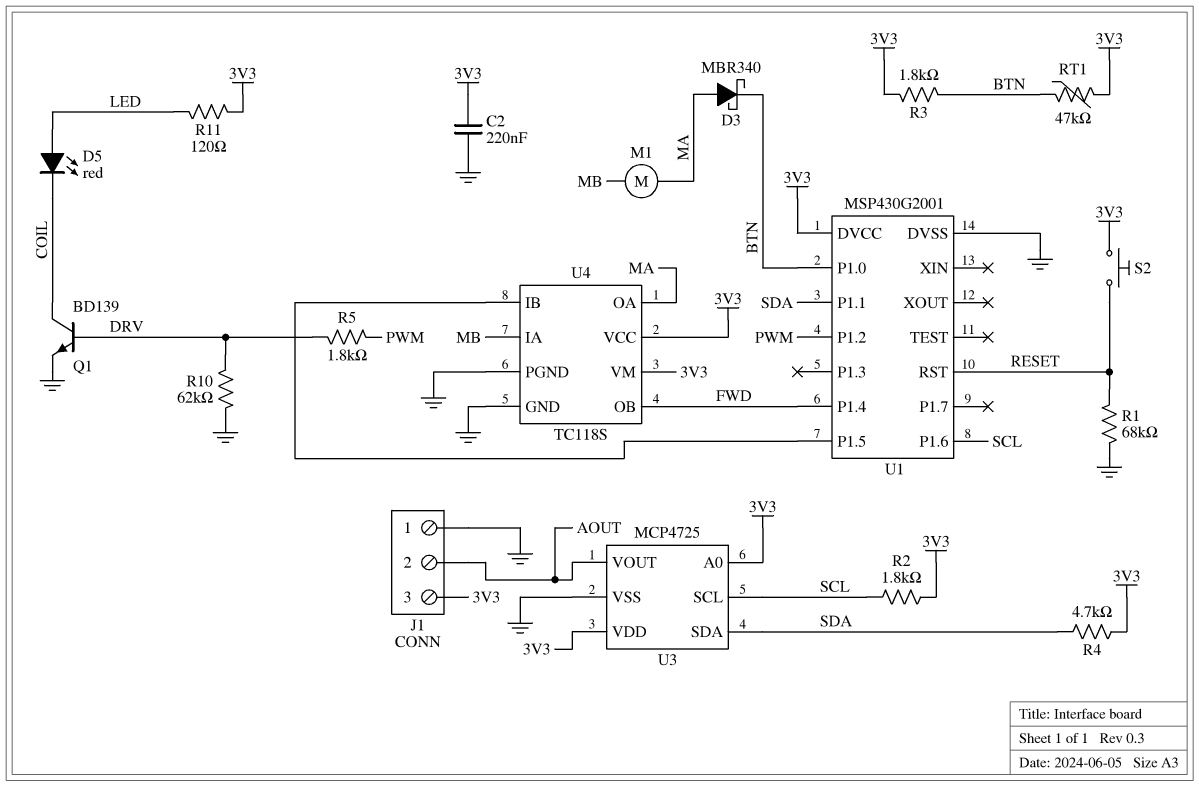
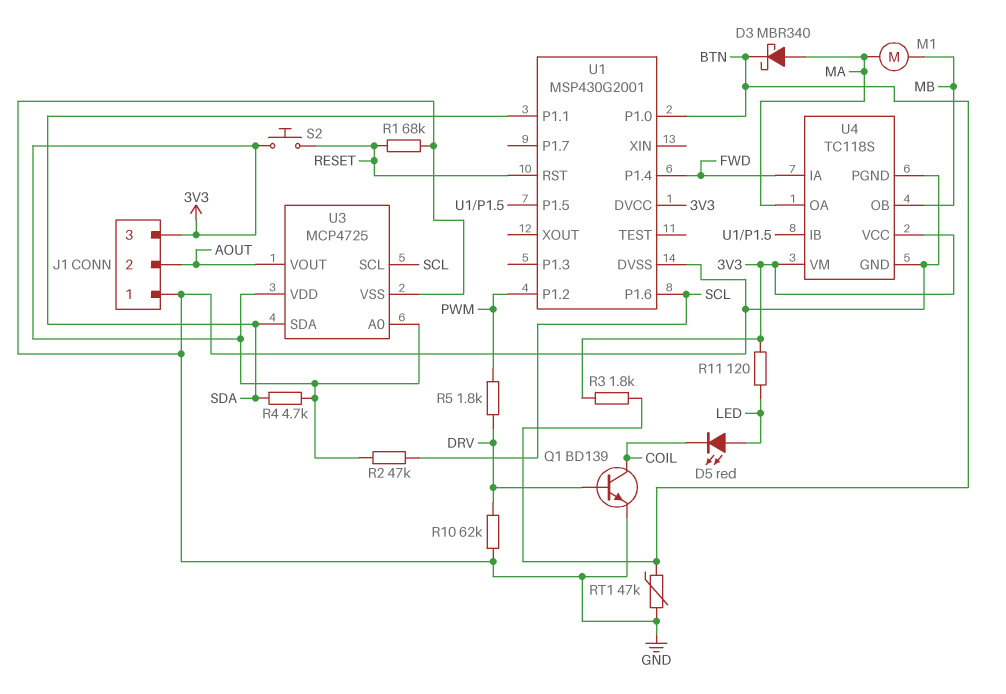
C2: 220nF (3V3, GND) -> none
R2: 1.8k (3V3, SCL) -> 47k (3V3, SCL)
RT1: 47k (3V3, BTN) -> 47k (BTN, GND)
U4 pin IA: MB -> FWD
U4 pin OB: FWD -> MB

